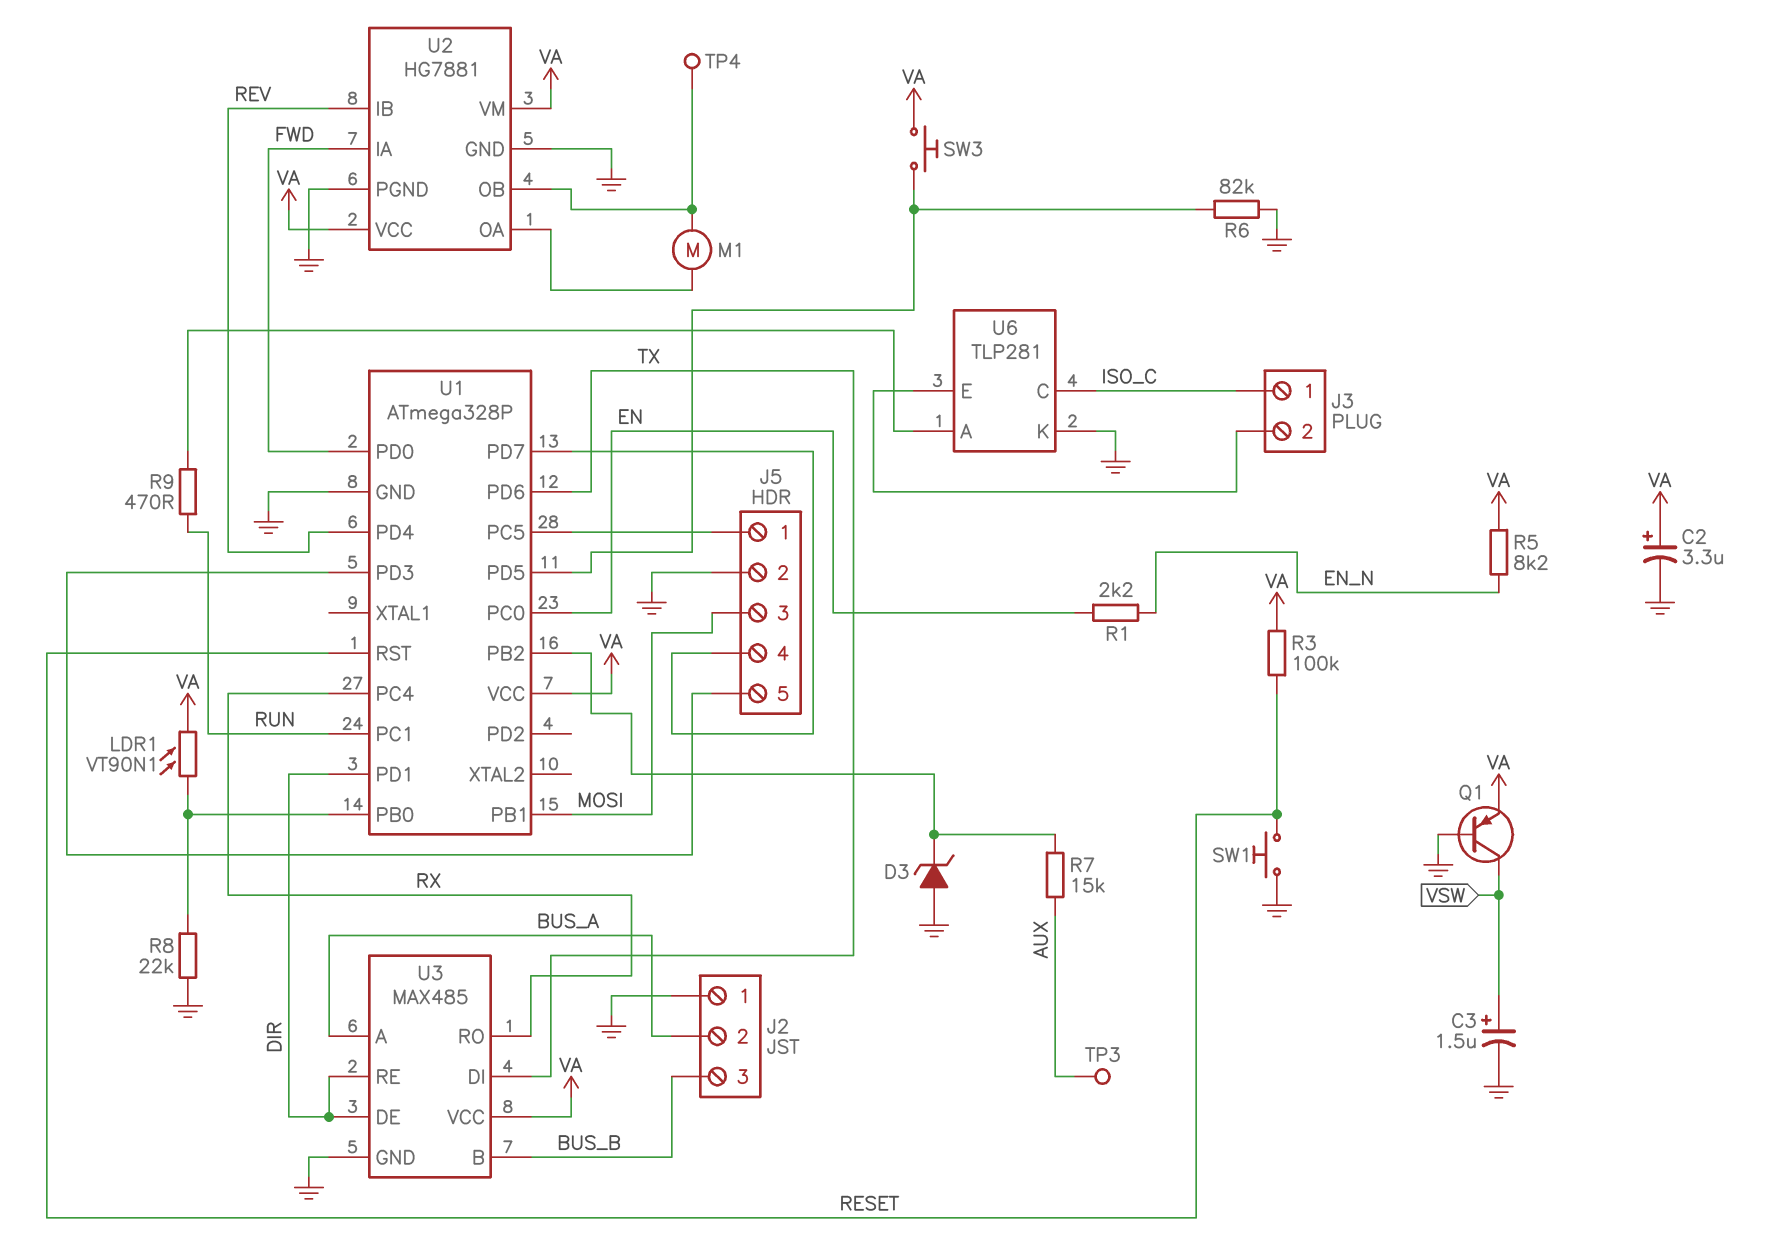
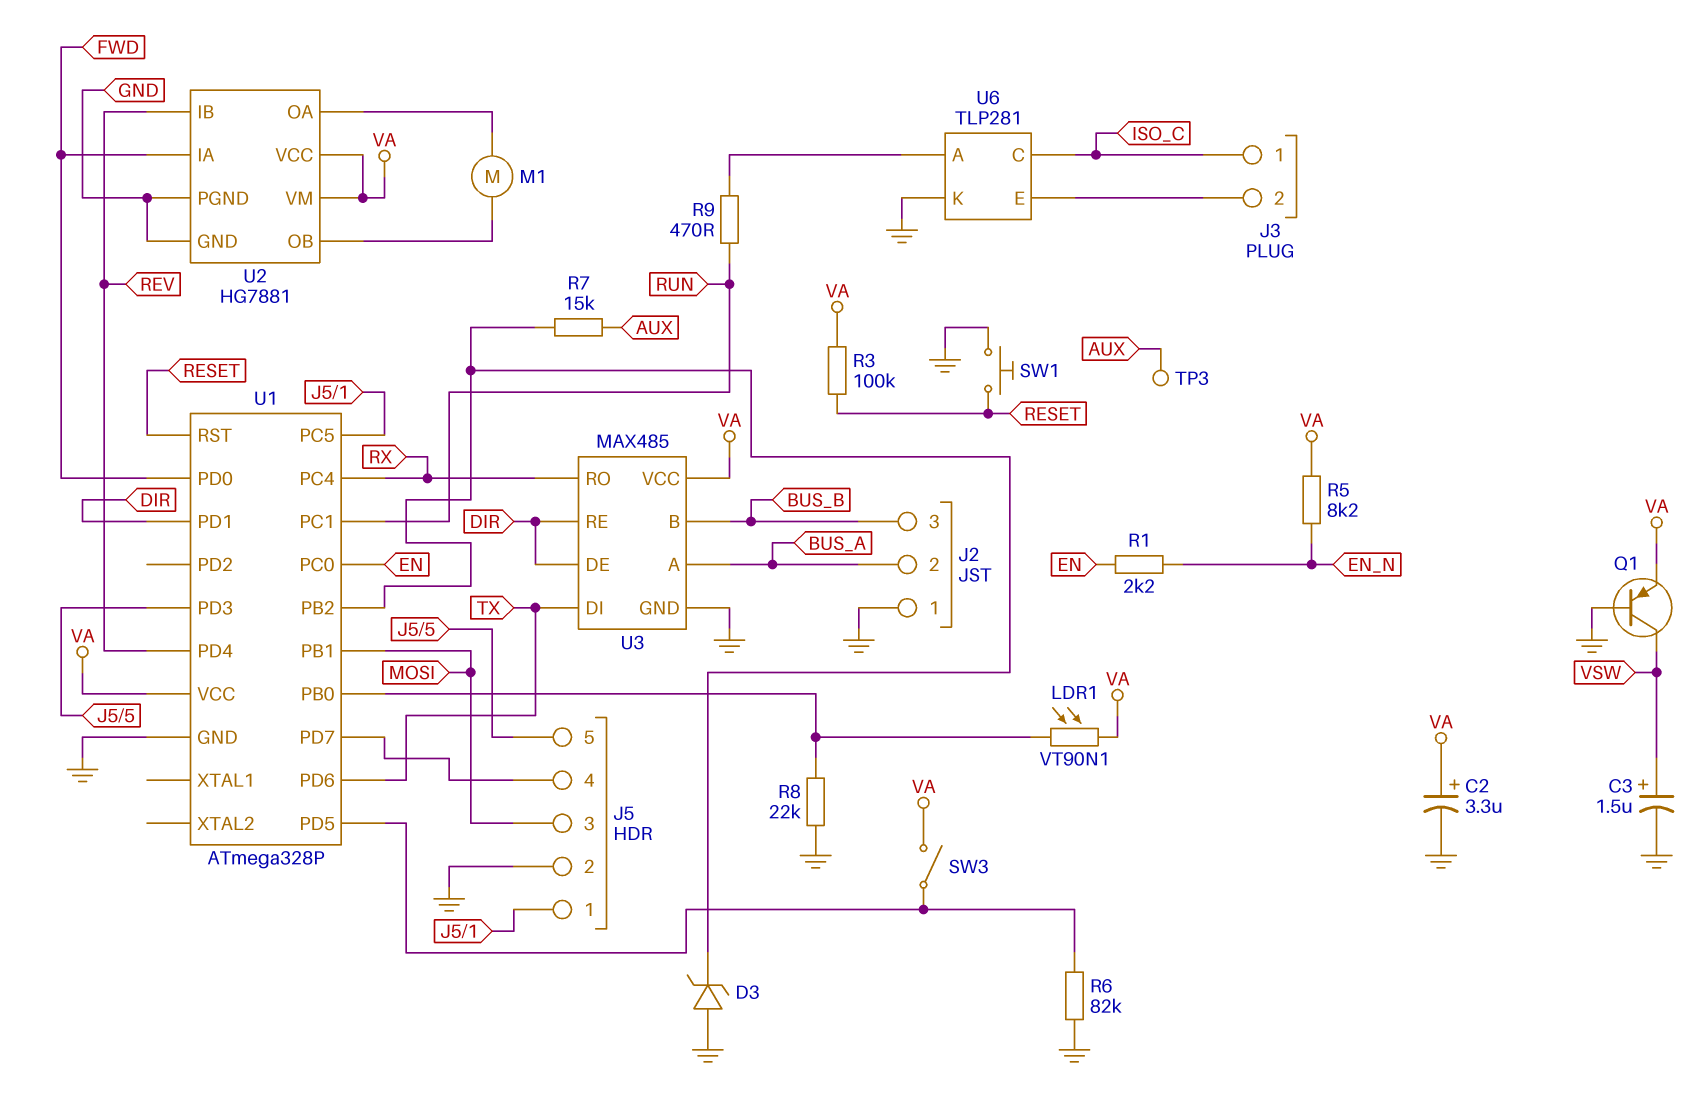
SW3: button (U1/PD5, VA) -> switch (U1/PD5, VA)
TP4: test point (U2/OB) -> none

